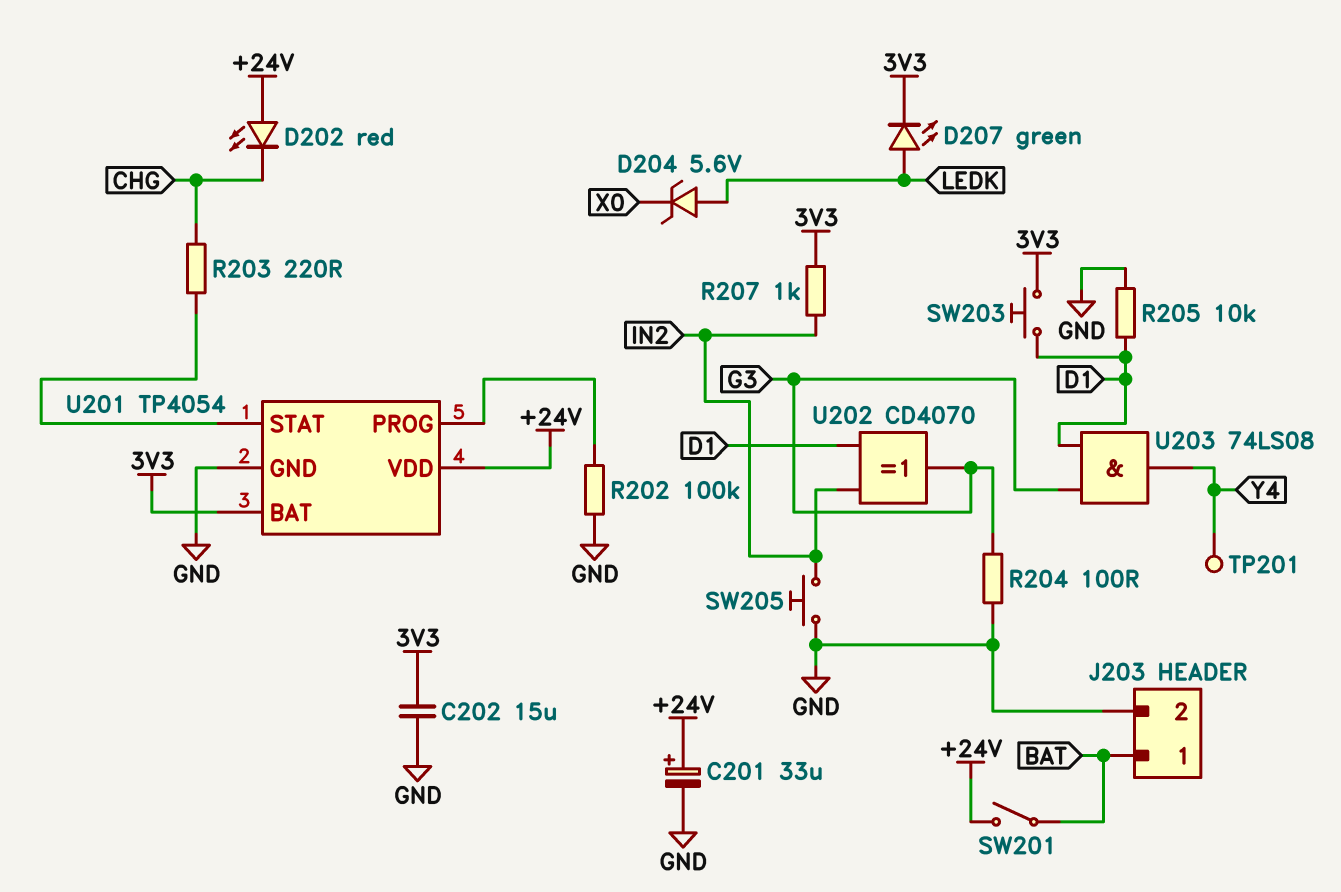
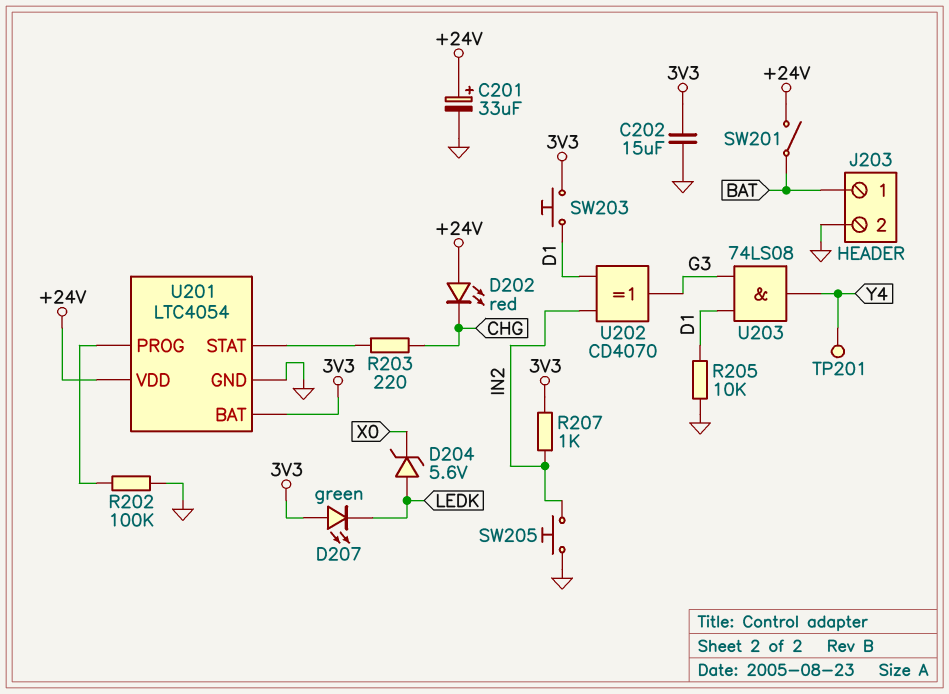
D207: LED green (A LEDK, K 3V3) -> LED green (A 3V3, K LEDK)
R204: 100 (G3, GND) -> none
U201: TP4054 -> LTC4054

